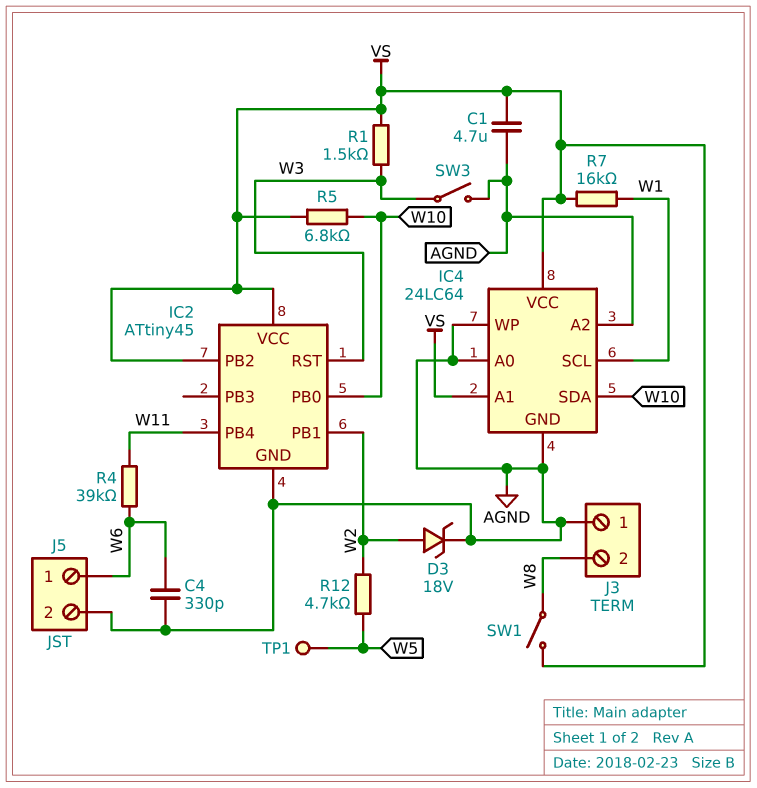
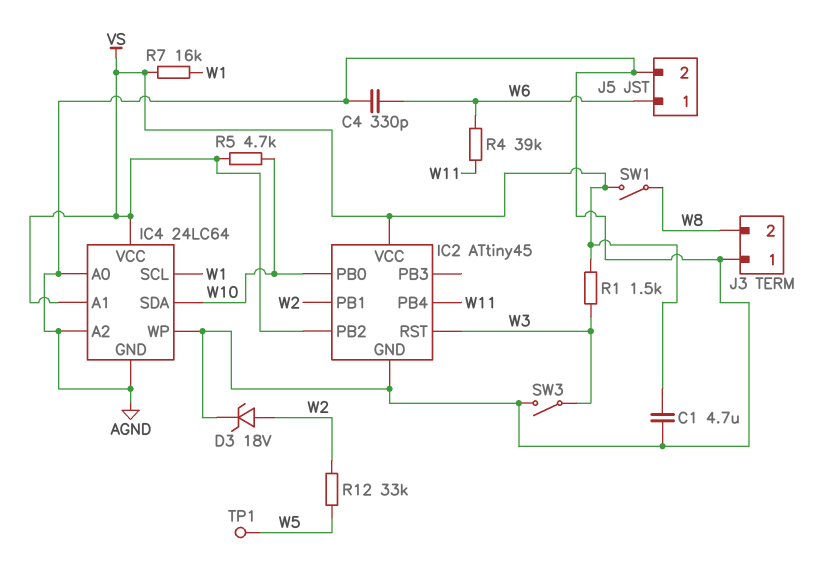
R5: 6.8k (VS, W10) -> 4.7k (VS, W10)
R12: 4.7k (W2, W5) -> 33k (W2, W5)

